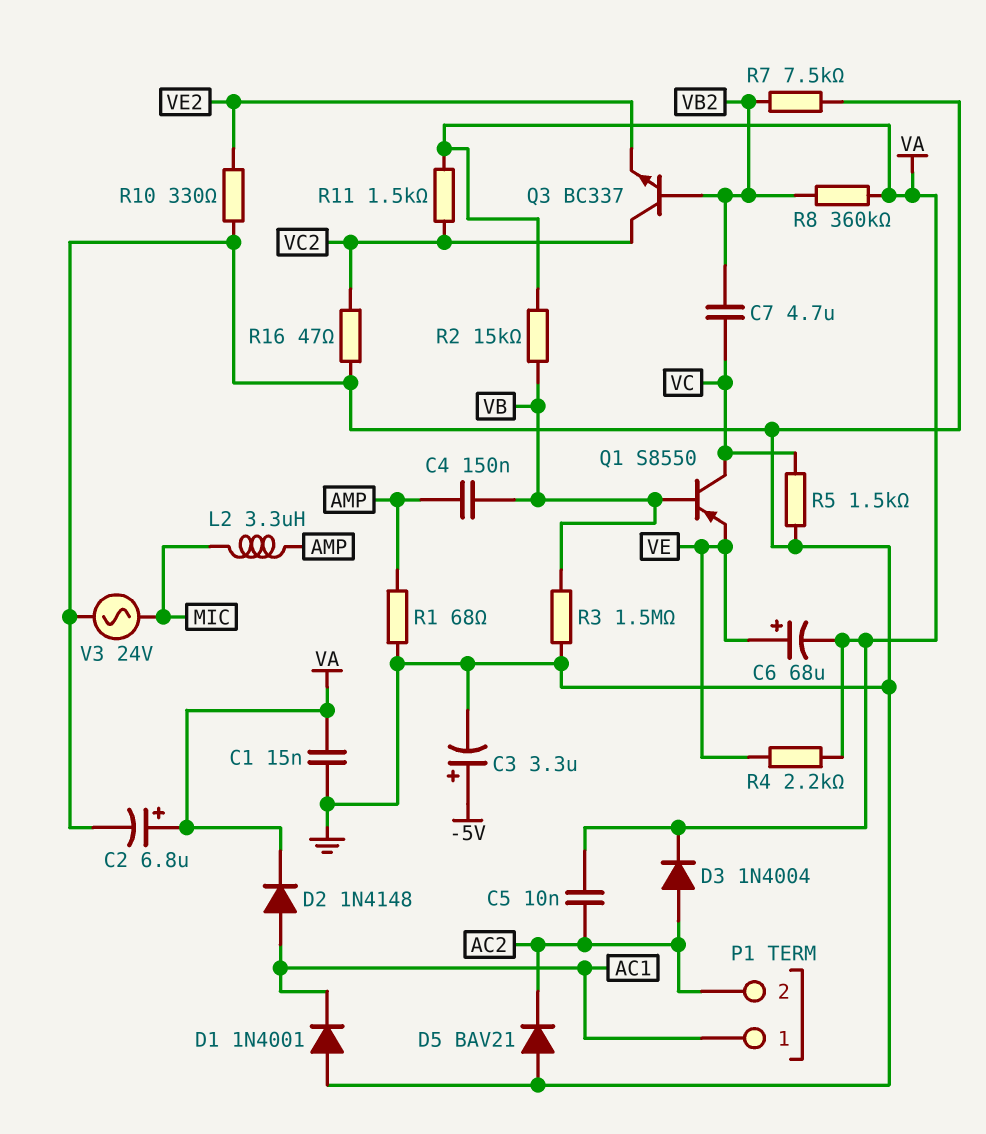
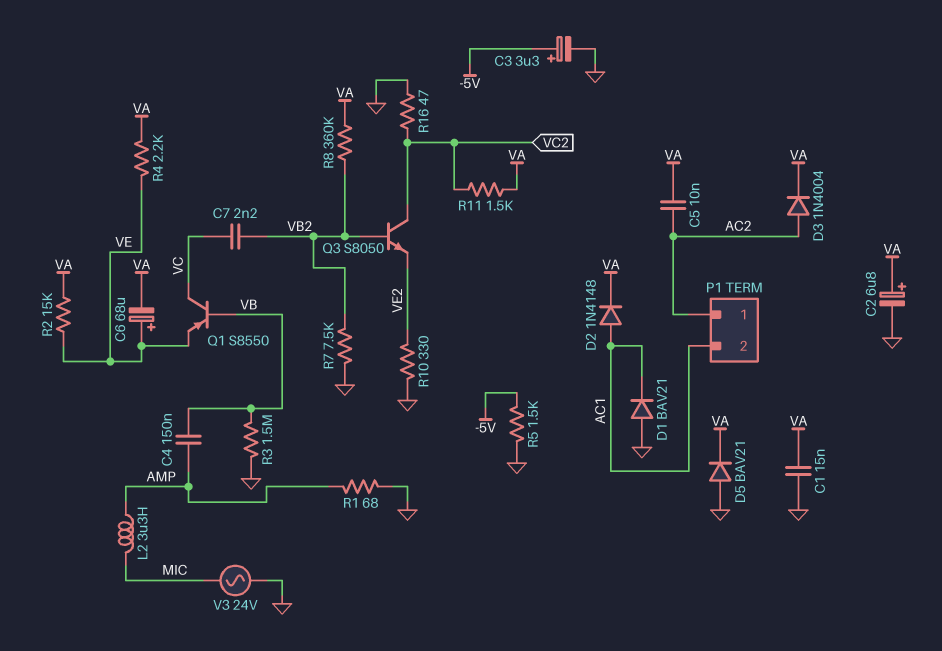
C7: 4.7uF (VB2, VC) -> 2.2nF (VB2, VC)
D1: diode 1N4001 (A GND, K AC1) -> diode BAV21 (A GND, K AC1)
D5: diode BAV21 (A GND, K AC2) -> diode BAV21 (A GND, K VA)
P1 pin 1: AC1 -> AC2
P1 pin 2: AC2 -> AC1
Q3: NPN BC337 (B VB2, C VC2, E VE2) -> NPN S8050 (B VB2, C VC2, E VE2)
R2: 15k (VA, VB) -> 15k (VA, VE)
R5: 1.5k (GND, VC) -> 1.5k (-5V, GND)

